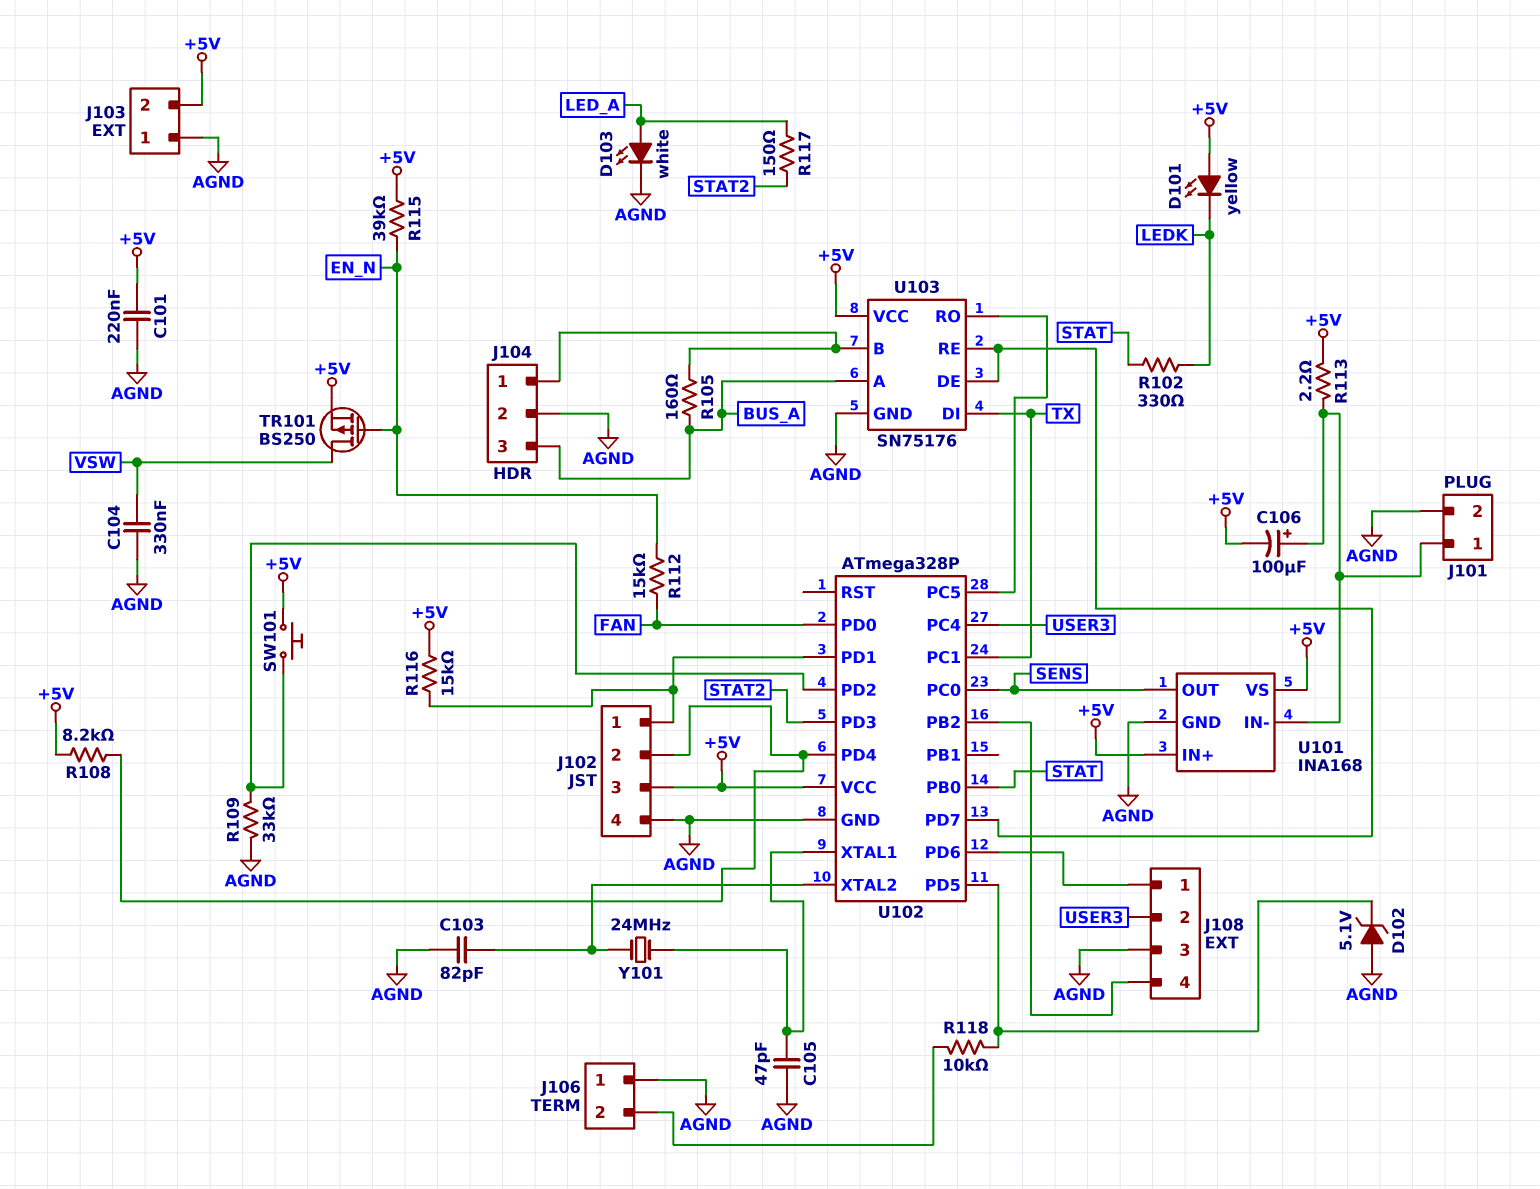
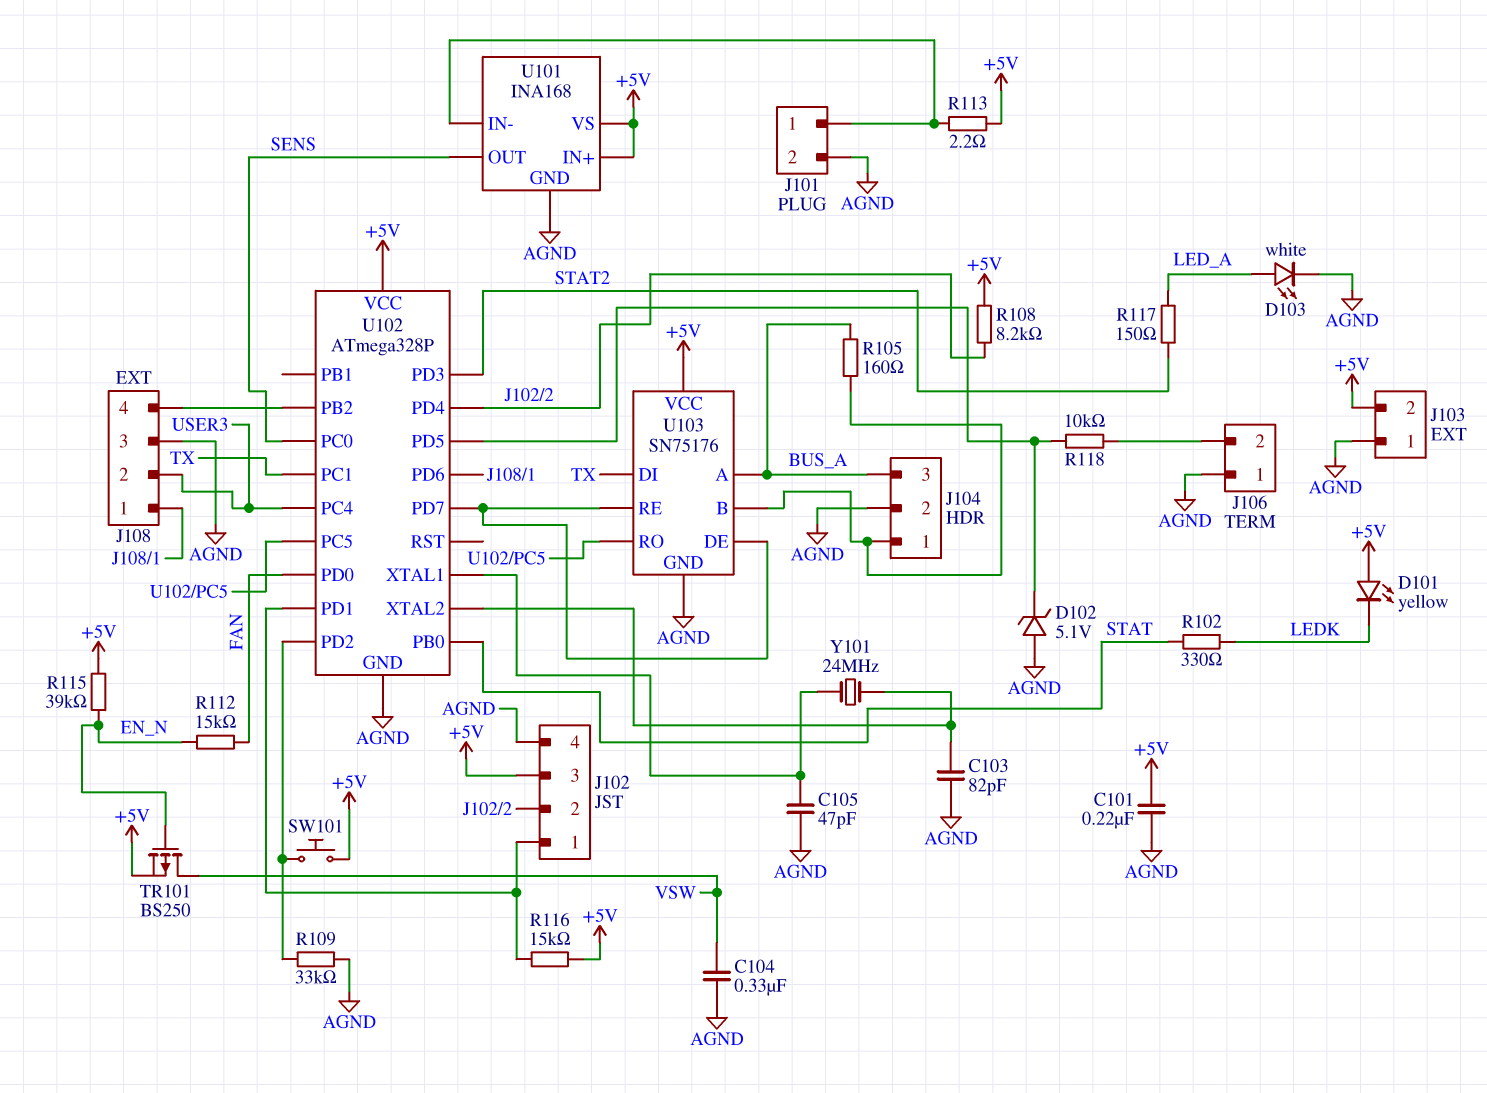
C106: 100uF (plus J101/1, minus +5V) -> none

